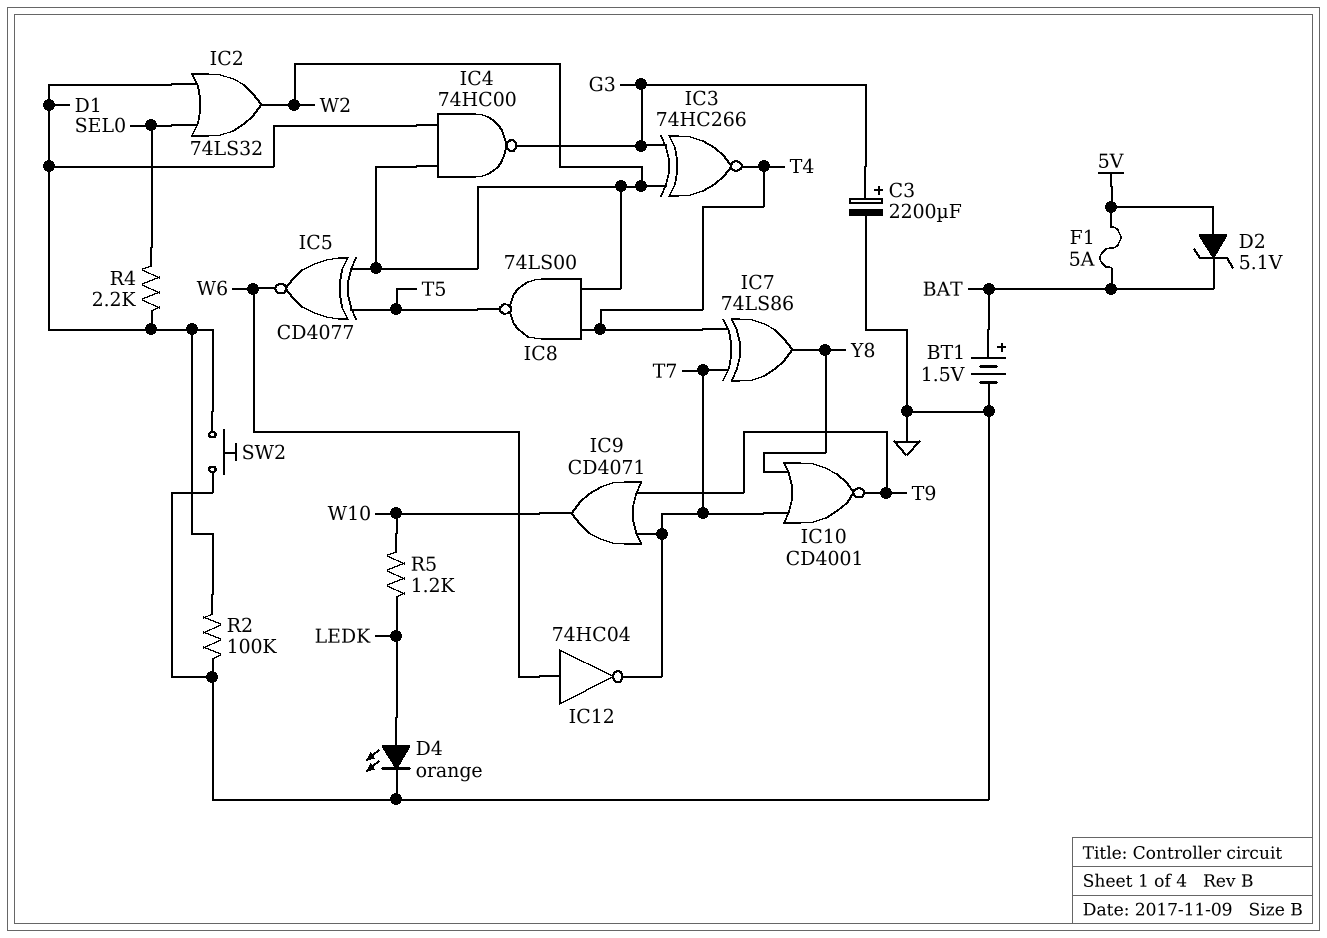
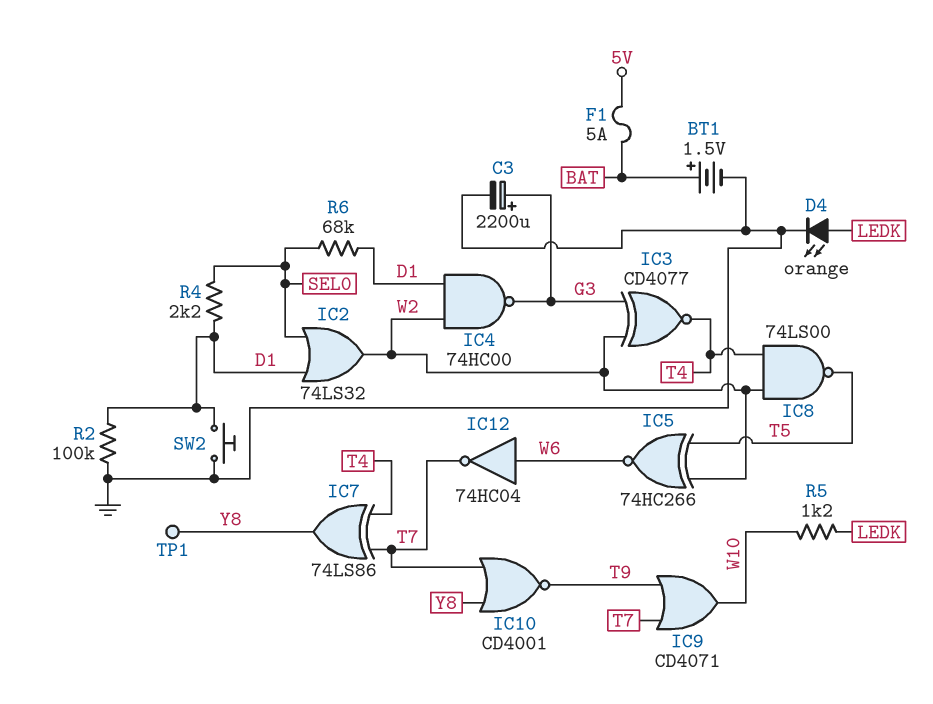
D2: zener 5.1V (A 5V, K BAT) -> none
IC3: XNOR 74HC266 (in G3, in W2, out T4) -> XNOR CD4077 (in G3, in W2, out T4)
IC5: XNOR CD4077 (in T5, in W2, out W6) -> XNOR 74HC266 (in T5, in W2, out W6)
R6: none -> 68k (D1, SEL0)
TP1: none -> test point (Y8)

